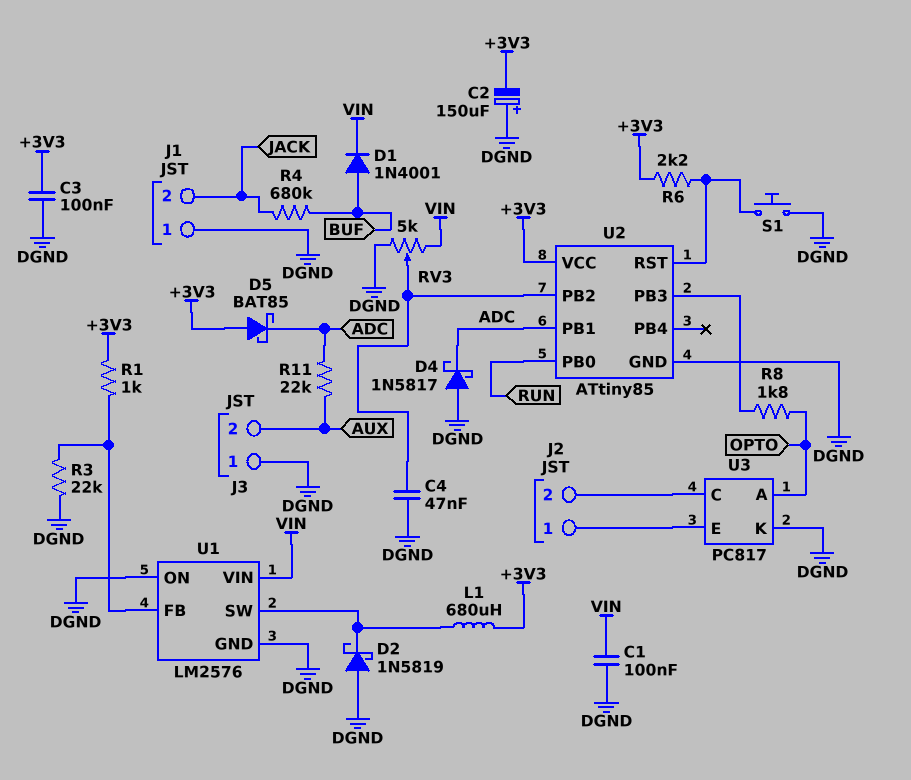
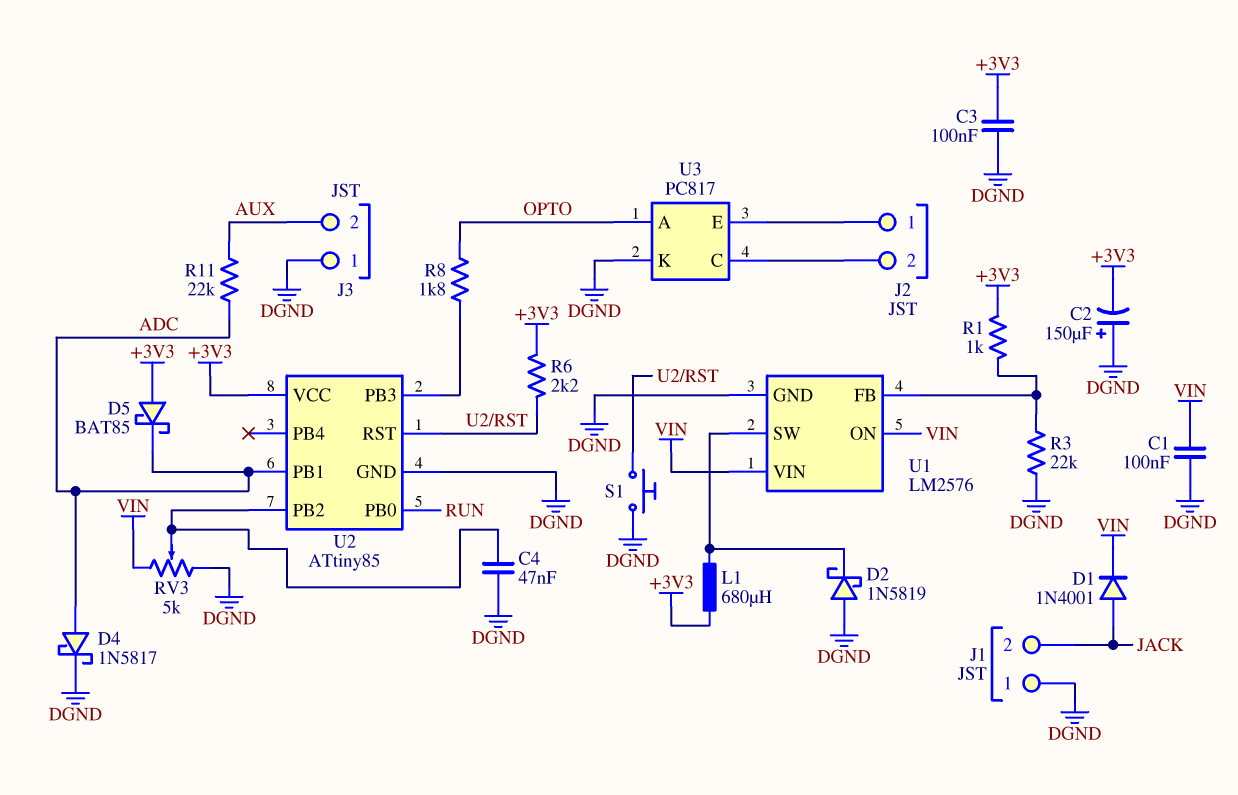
D1: diode 1N4001 (A BUF, K VIN) -> diode 1N4001 (A JACK, K VIN)
D4: schottky 1N5817 (A DGND, K ADC) -> schottky 1N5817 (A ADC, K DGND)
R4: 680k (BUF, JACK) -> none
U1 pin ON: DGND -> VIN

